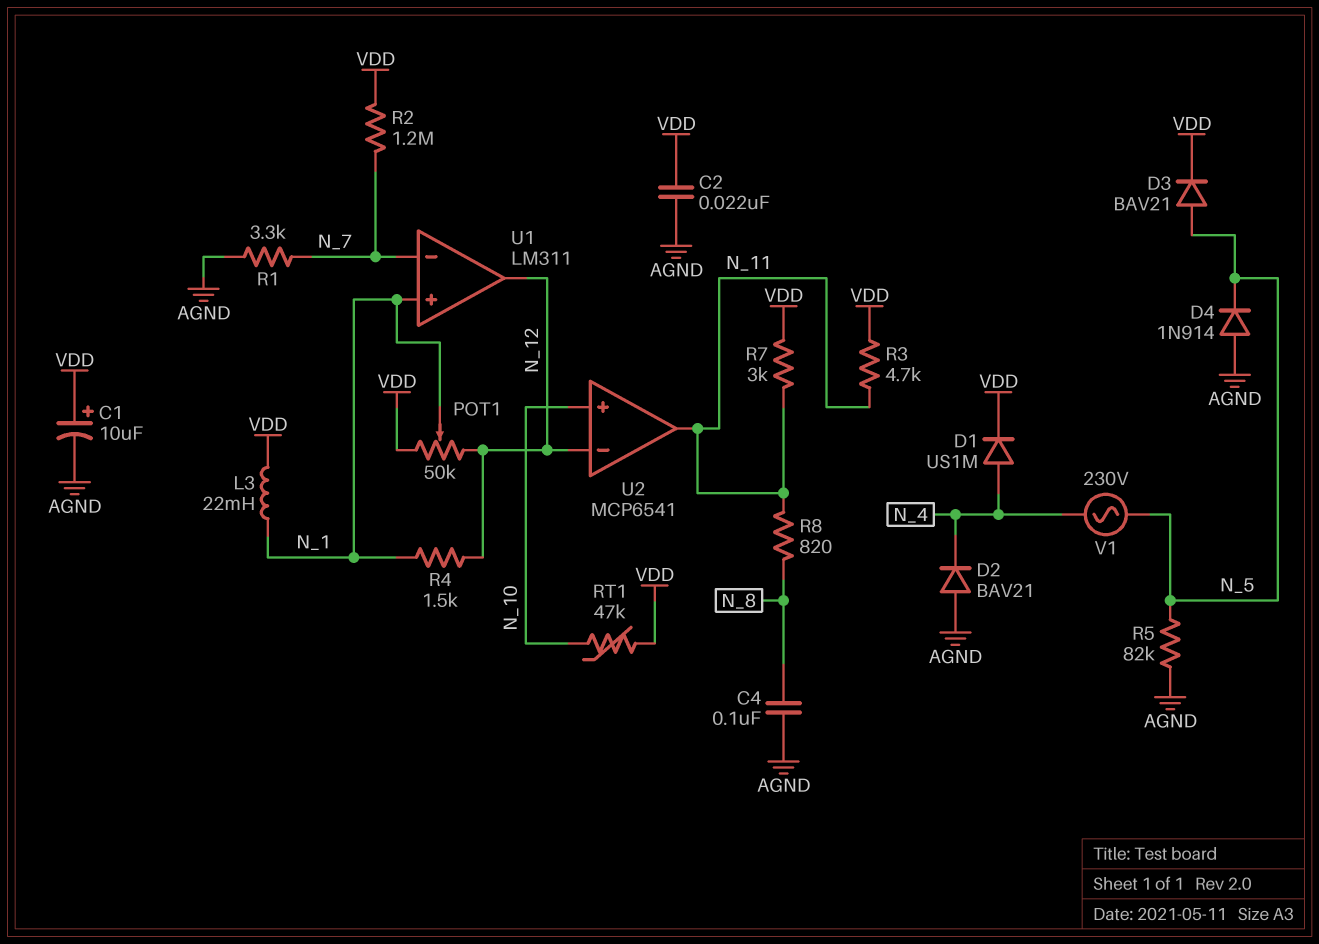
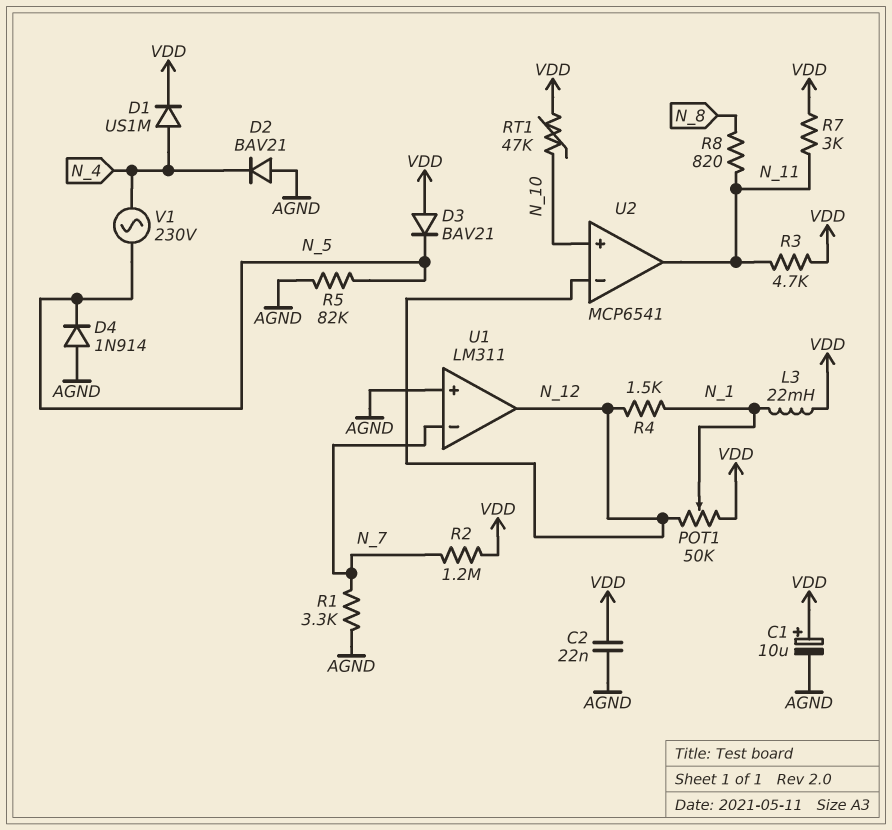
C4: 100nF (AGND, N_8) -> none
D3: diode BAV21 (A N_5, K VDD) -> diode BAV21 (A VDD, K N_5)
U1 pin in+: N_1 -> AGND

